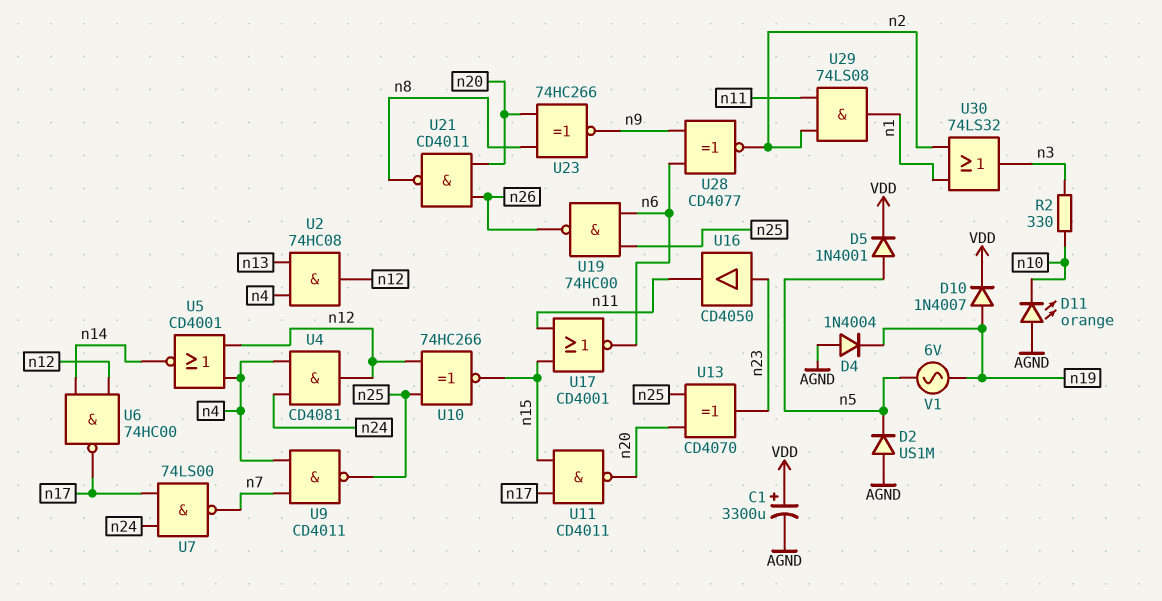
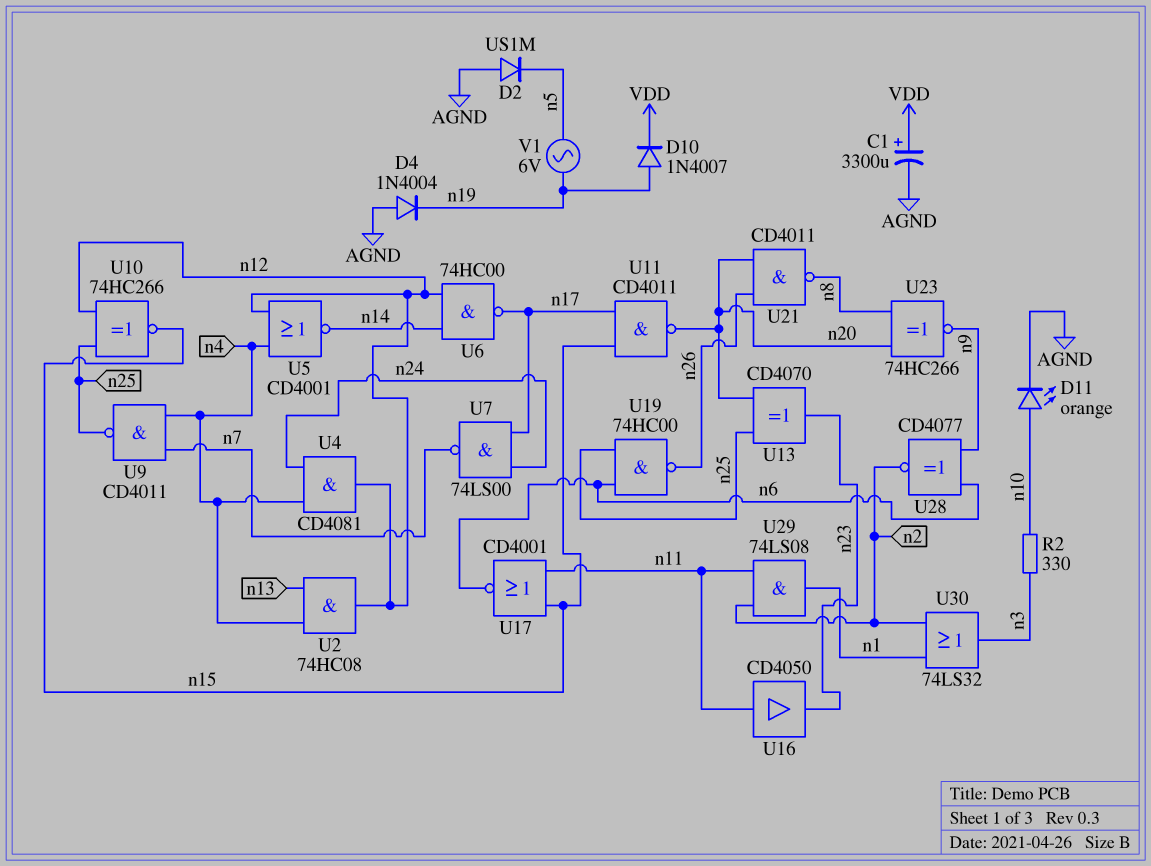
D5: diode 1N4001 (A n5, K VDD) -> none
D11: LED orange (A AGND, K n10) -> LED orange (A n10, K AGND)
U16: buffer CD4050 (in n23, out n11) -> buffer CD4050 (in n11, out n23)

